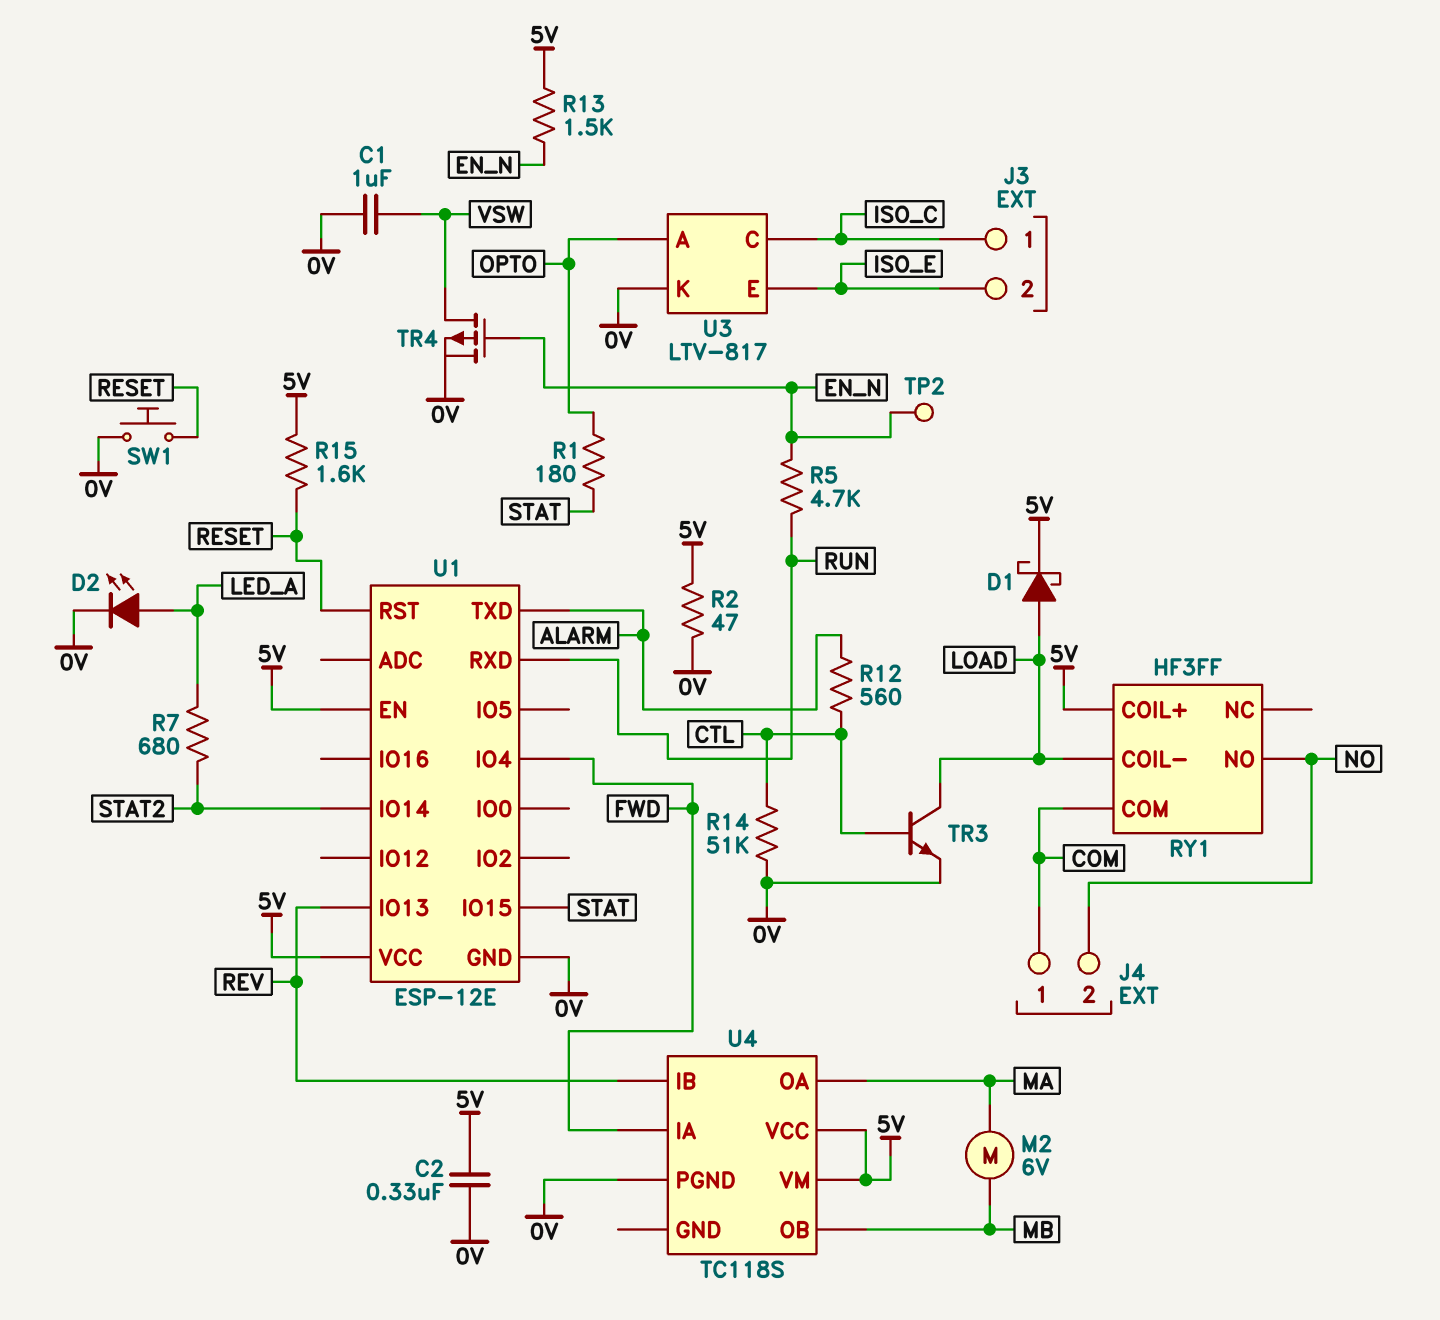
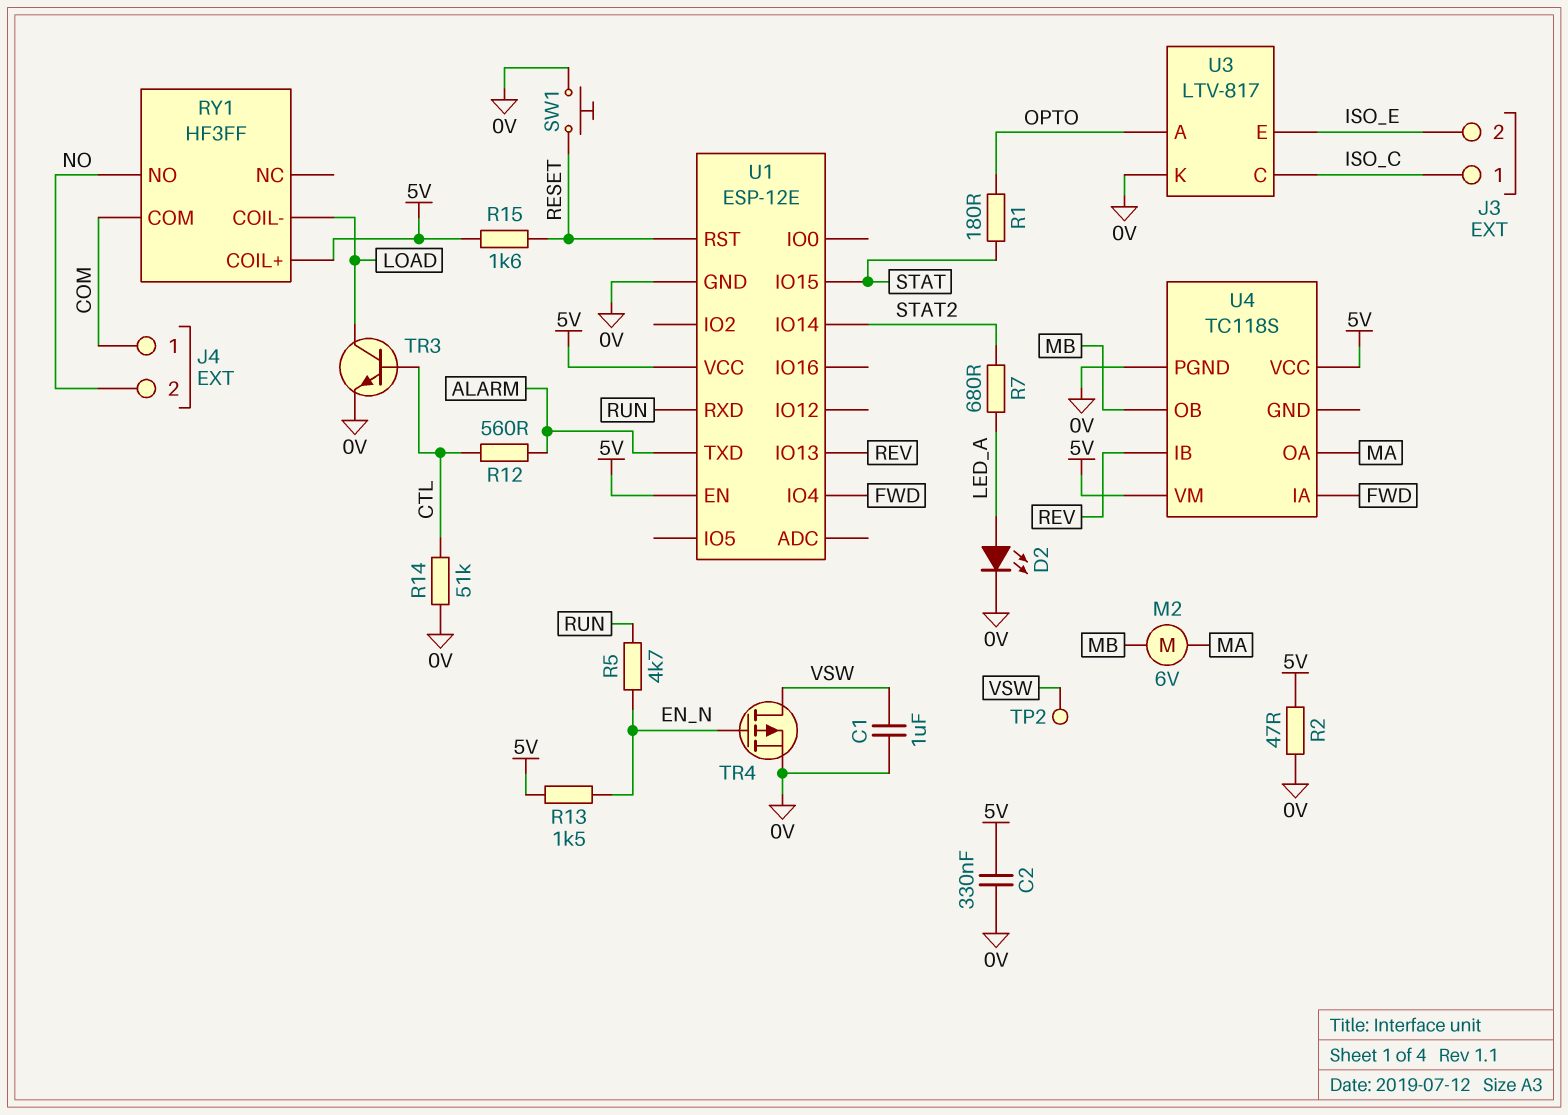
D1: schottky (A LOAD, K 5V) -> none
TP2: test point (EN_N) -> test point (VSW)

